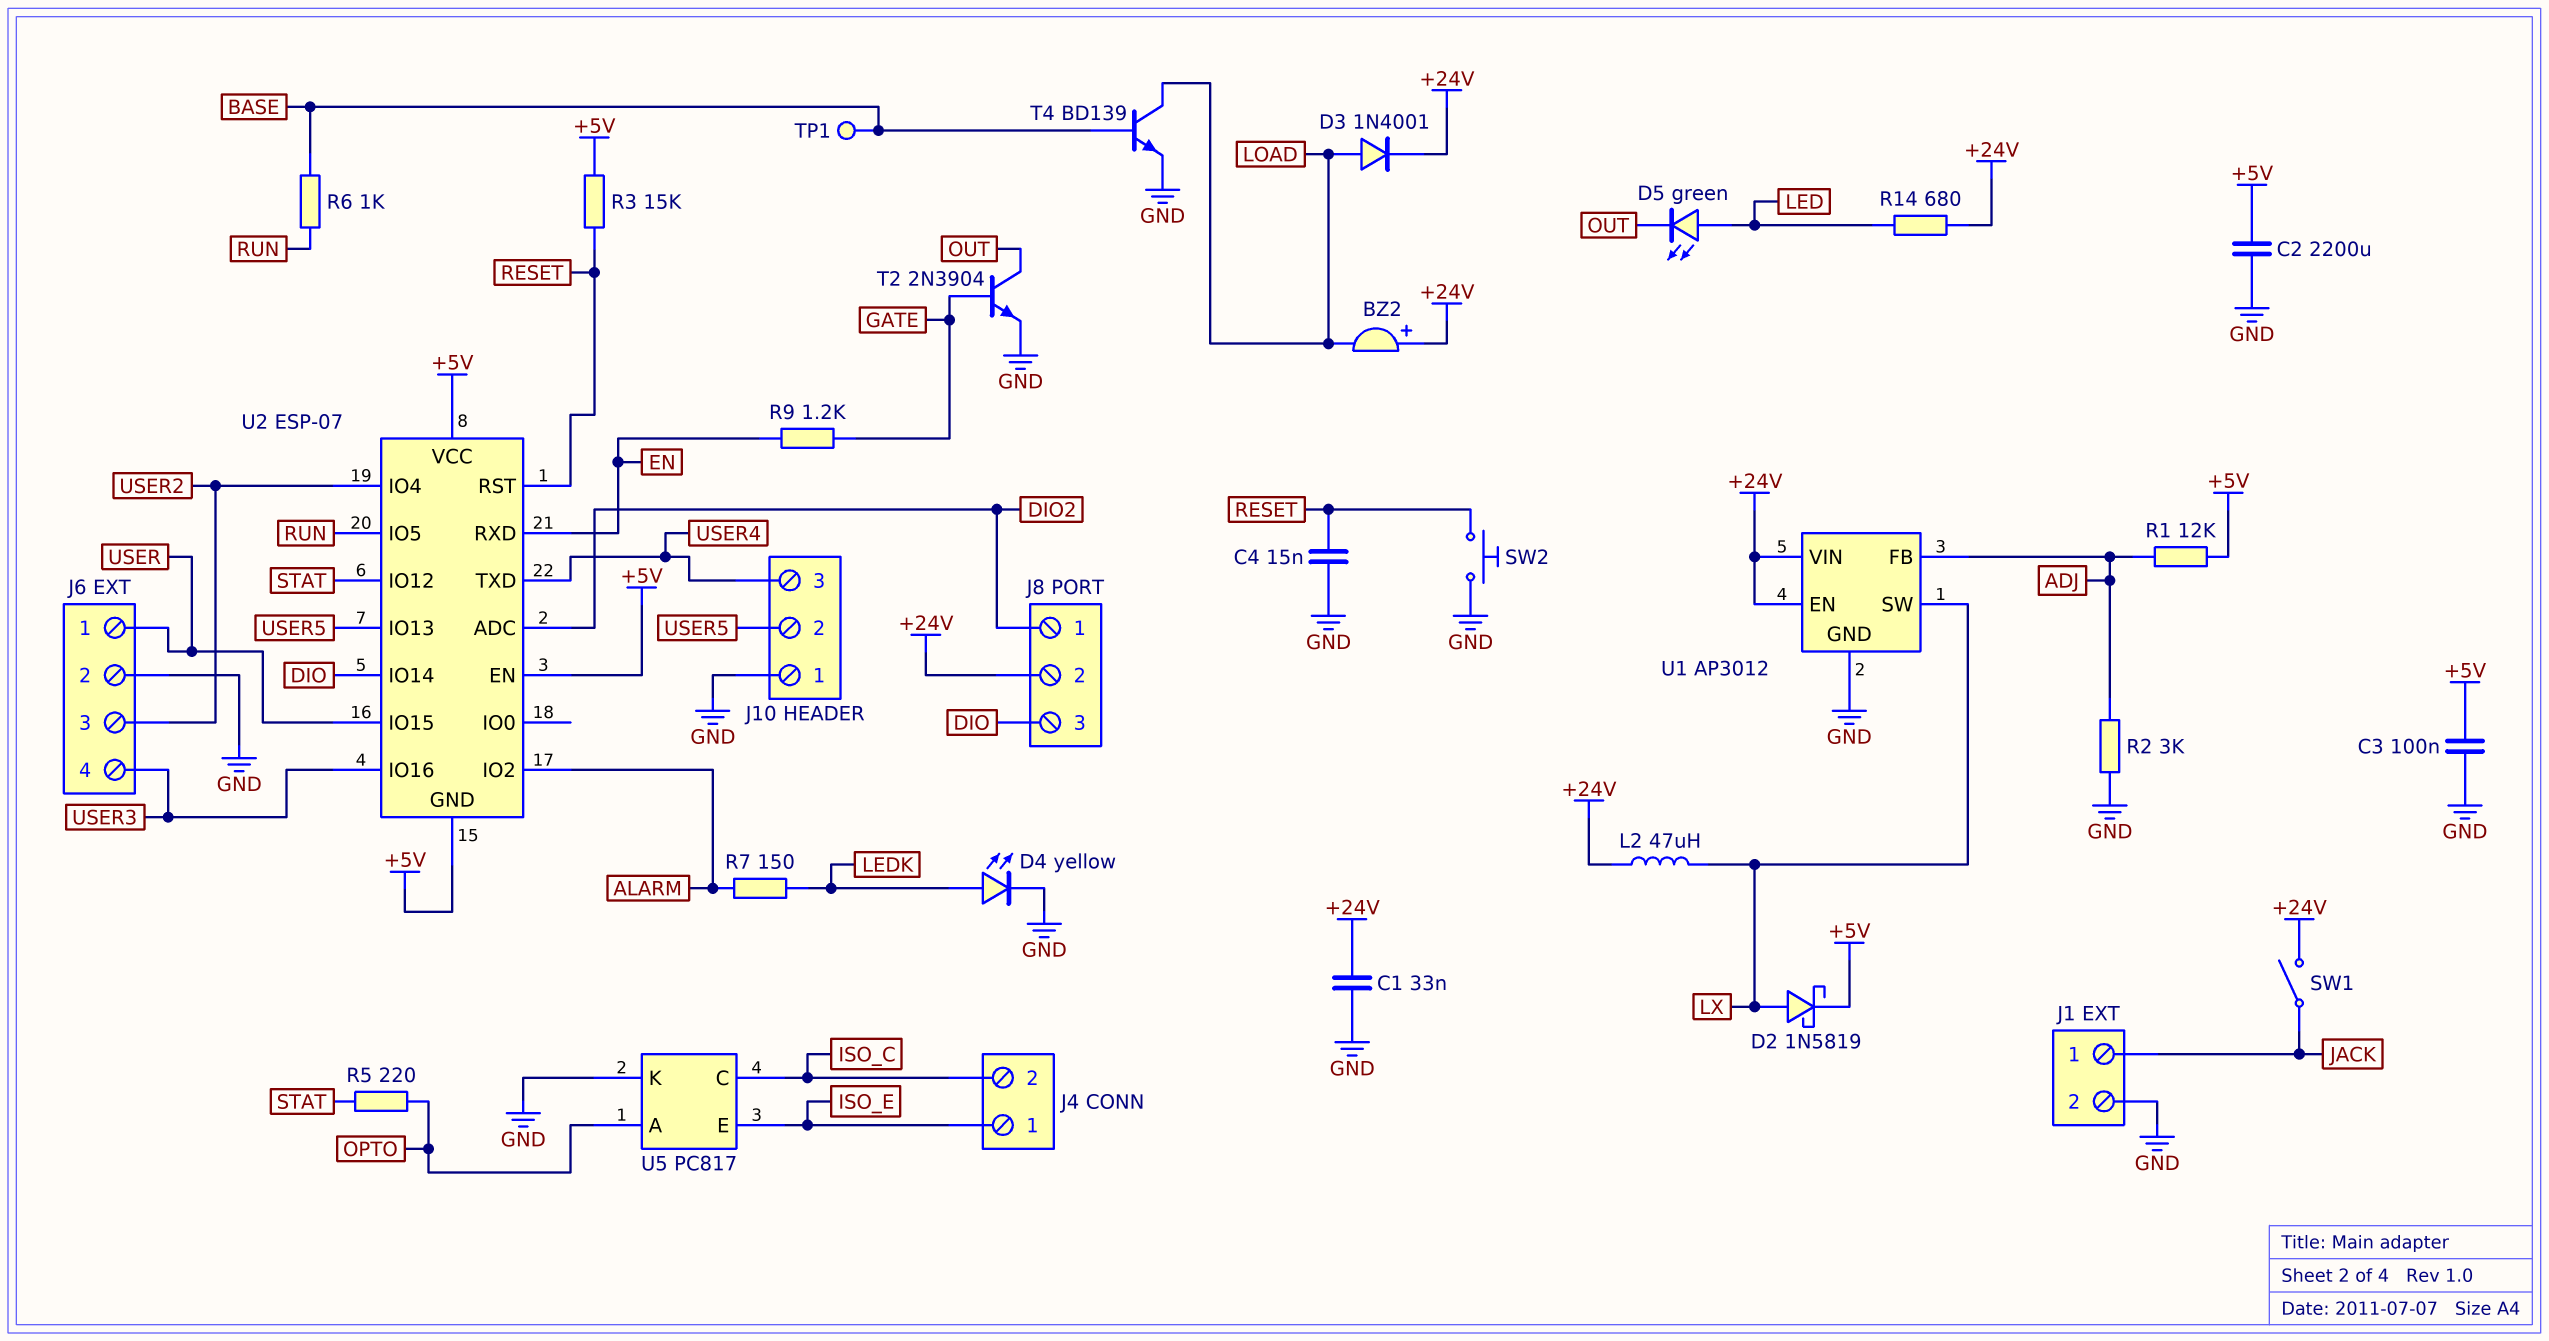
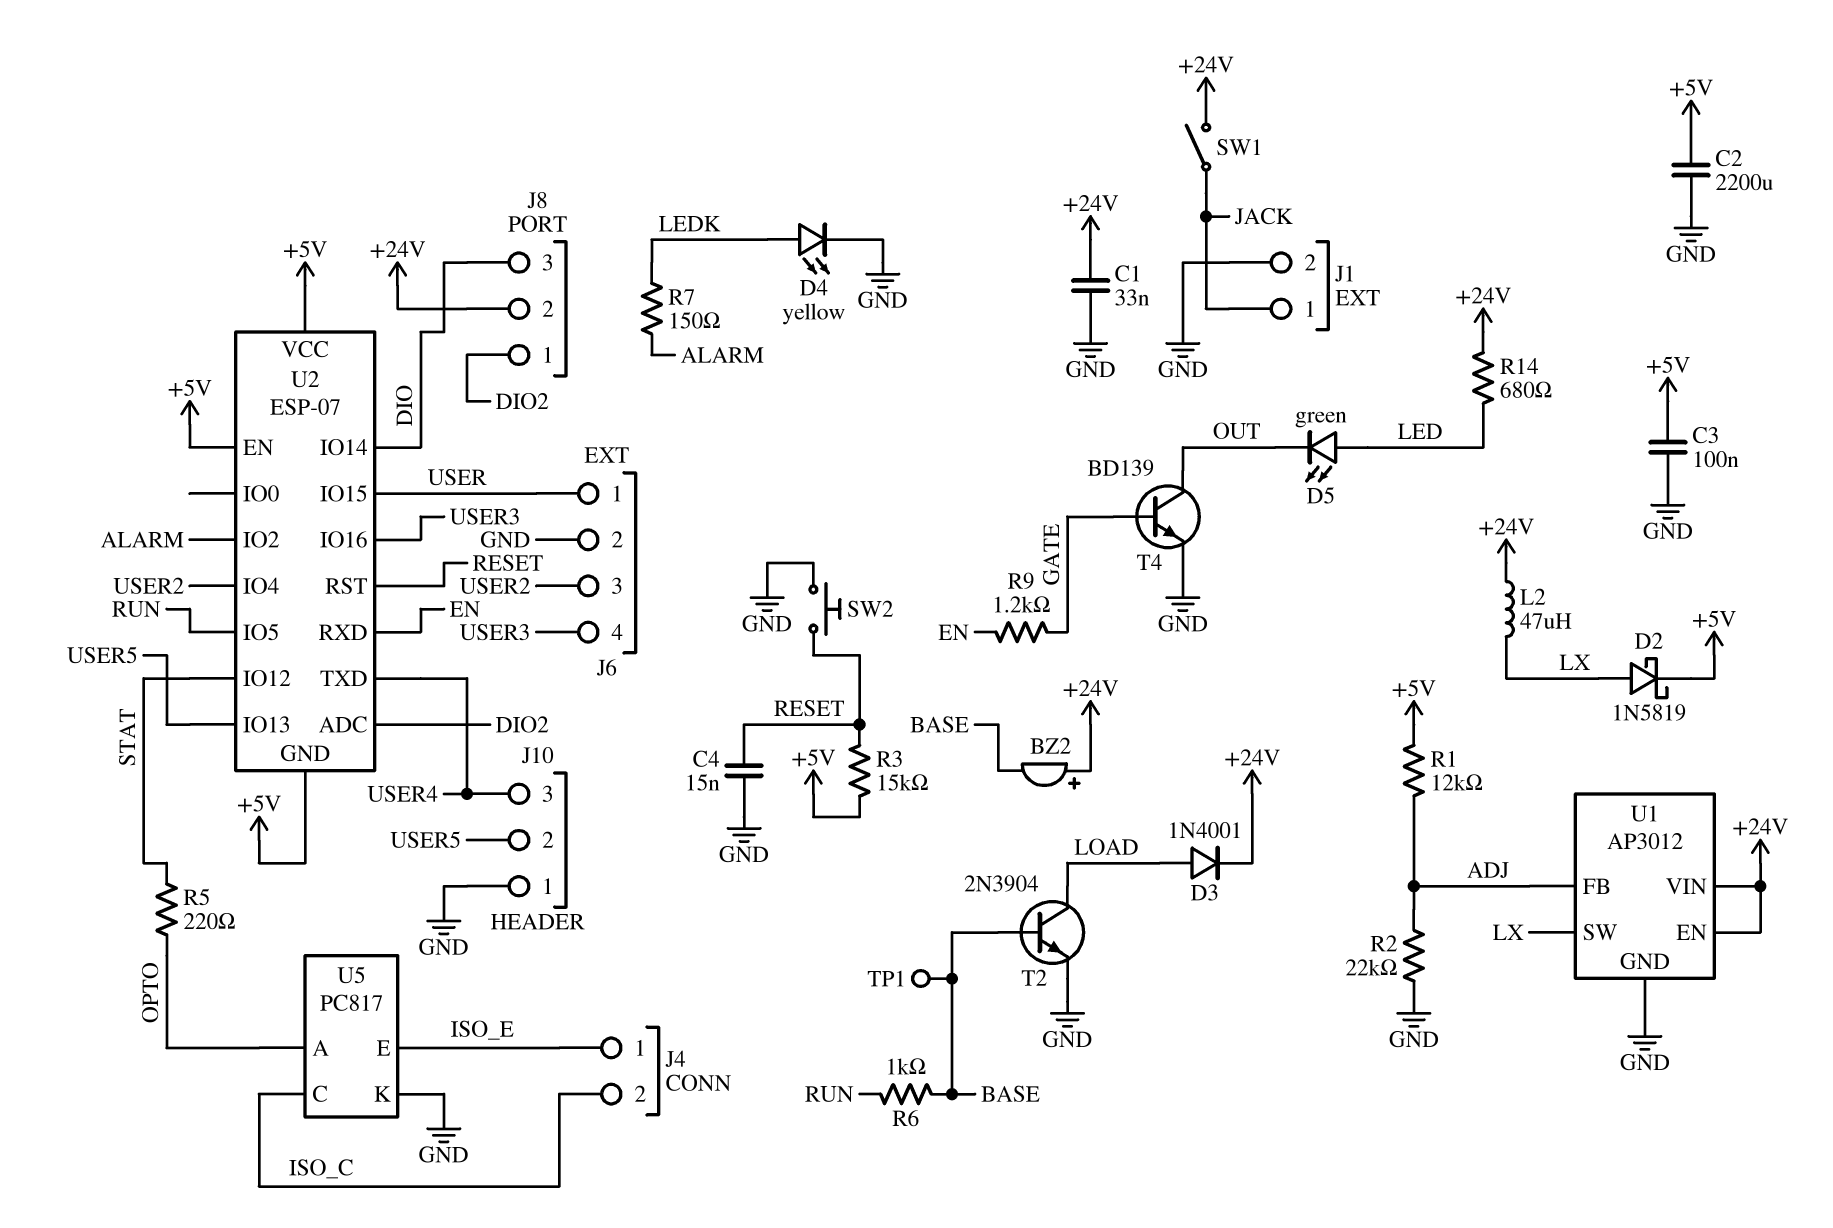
BZ2: buzzer (plus +24V, minus LOAD) -> buzzer (plus +24V, minus BASE)
R2: 3k (ADJ, GND) -> 22k (ADJ, GND)
T2: NPN 2N3904 (B GATE, C OUT, E GND) -> NPN 2N3904 (B BASE, C LOAD, E GND)
T4: NPN BD139 (B BASE, C LOAD, E GND) -> NPN BD139 (B GATE, C OUT, E GND)

